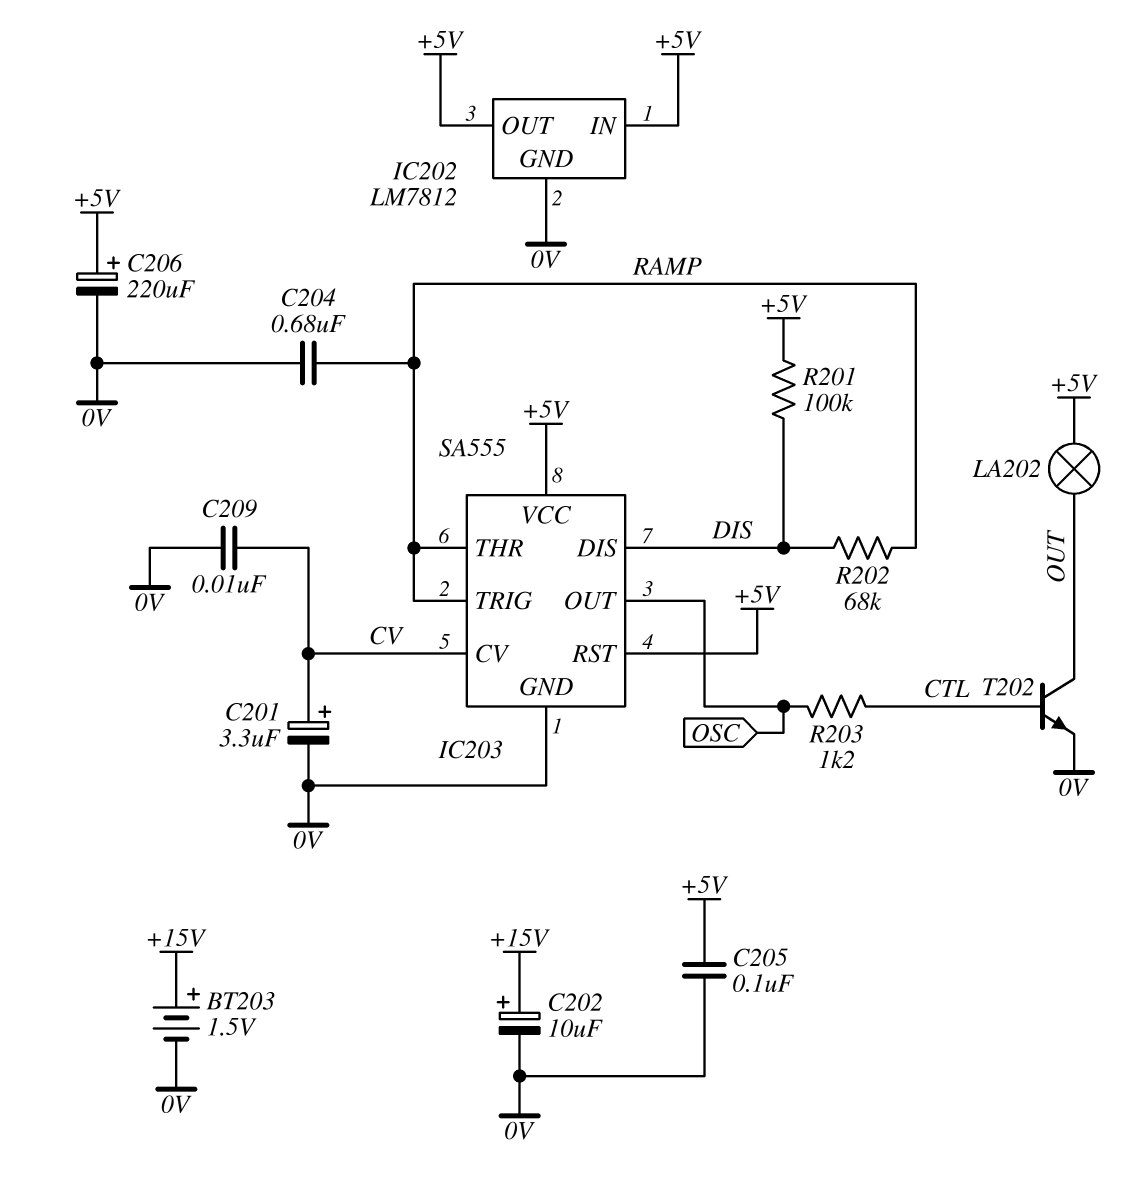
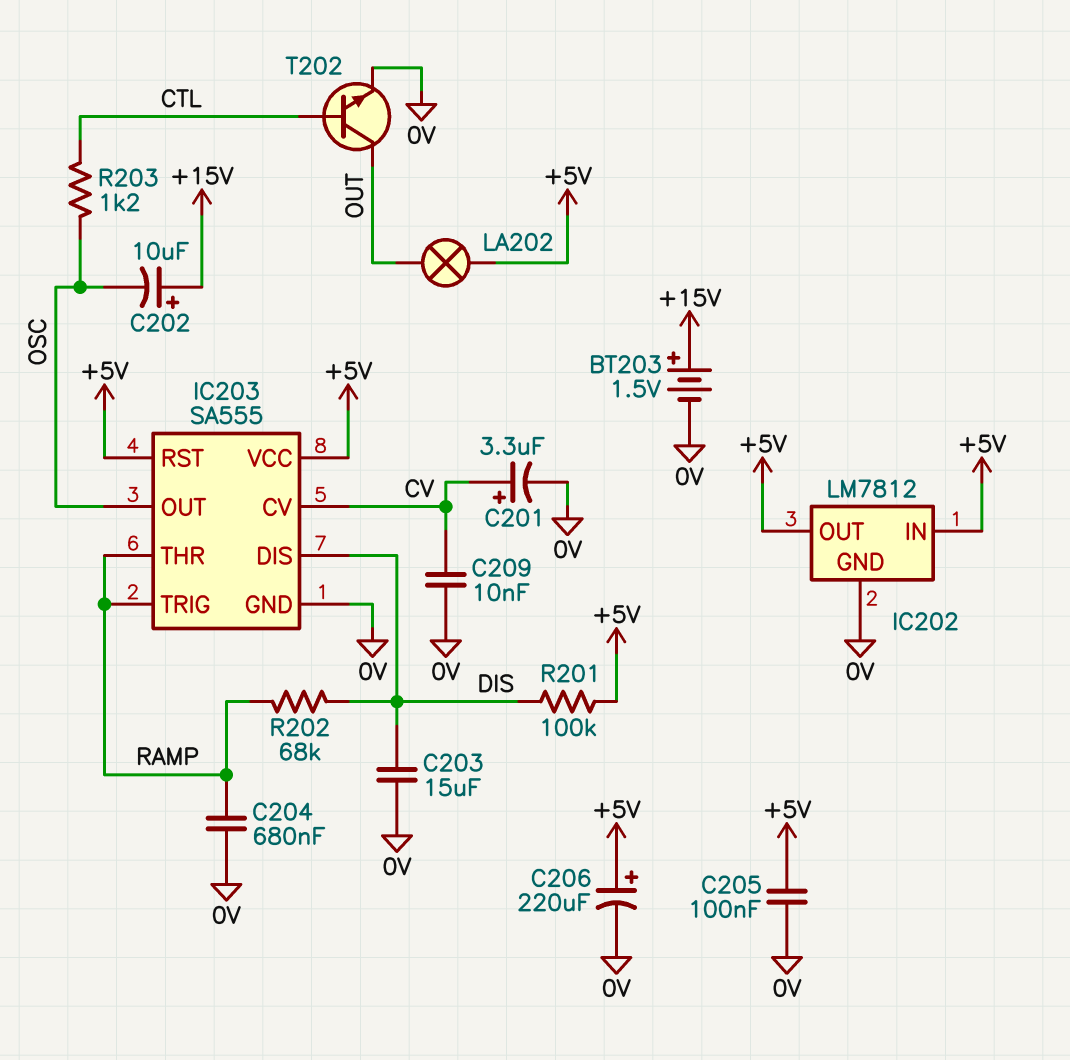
C202: 10uF (plus +15V, minus 0V) -> 10uF (plus +15V, minus OSC)
C203: none -> 15uF (0V, DIS)

